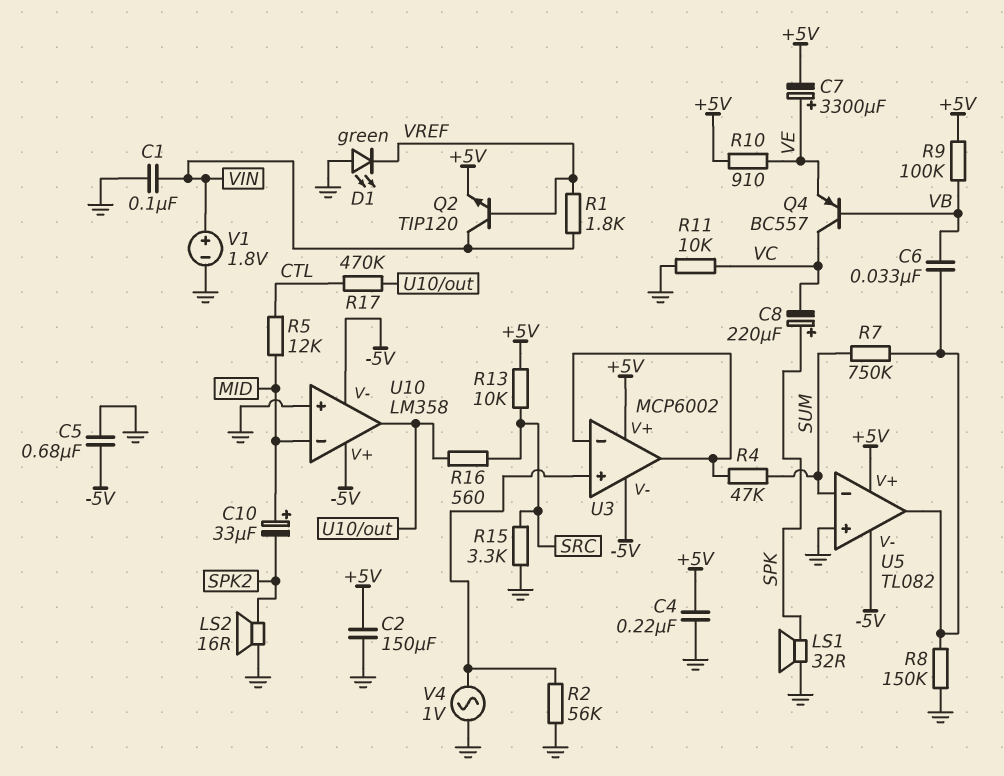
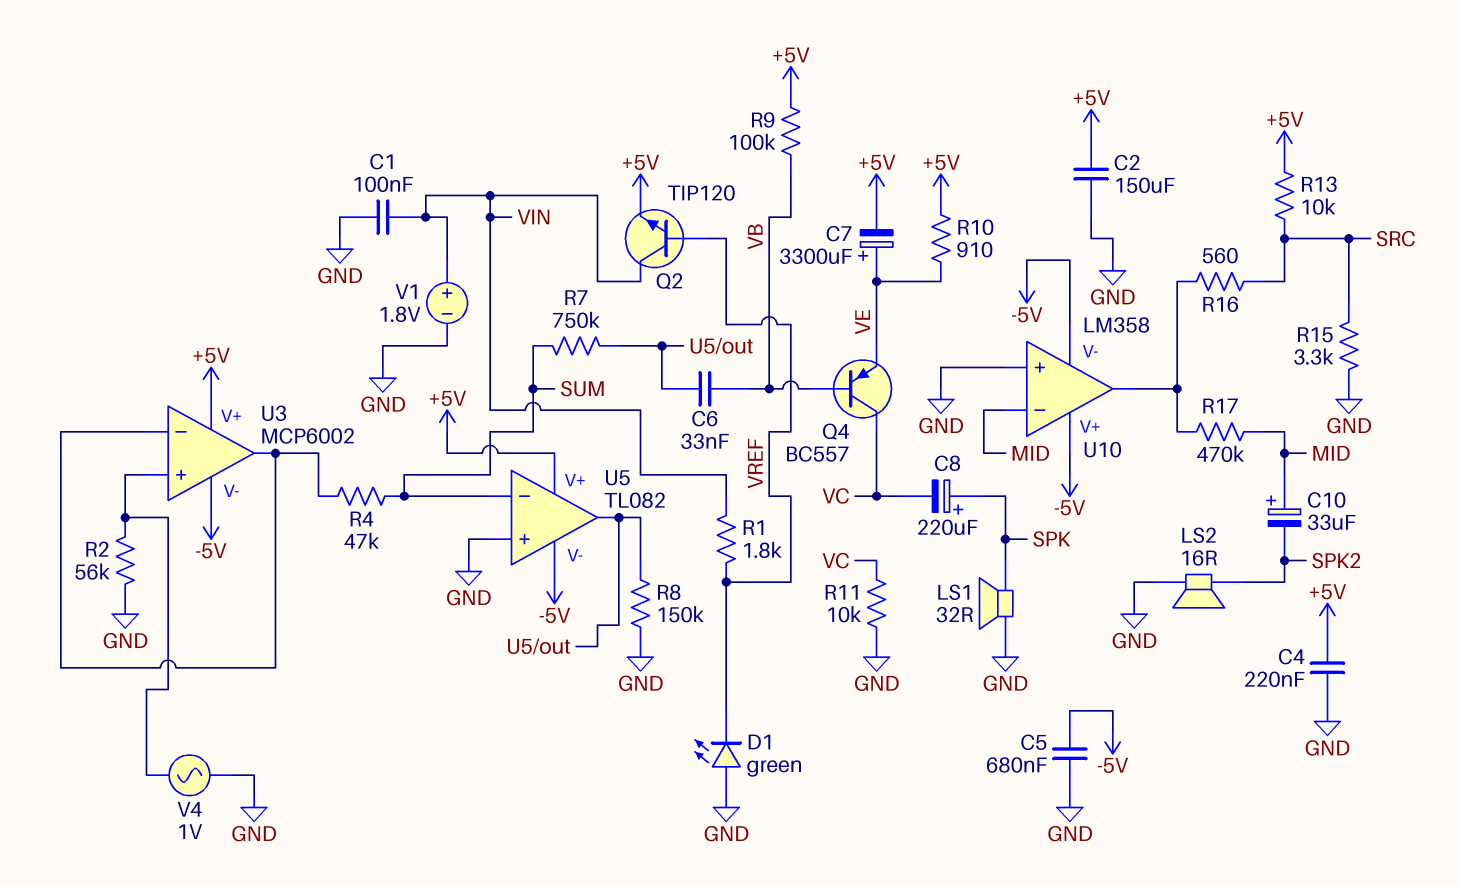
R5: 12k (CTL, MID) -> none
R17: 470k (CTL, U10/out) -> 470k (MID, U10/out)

